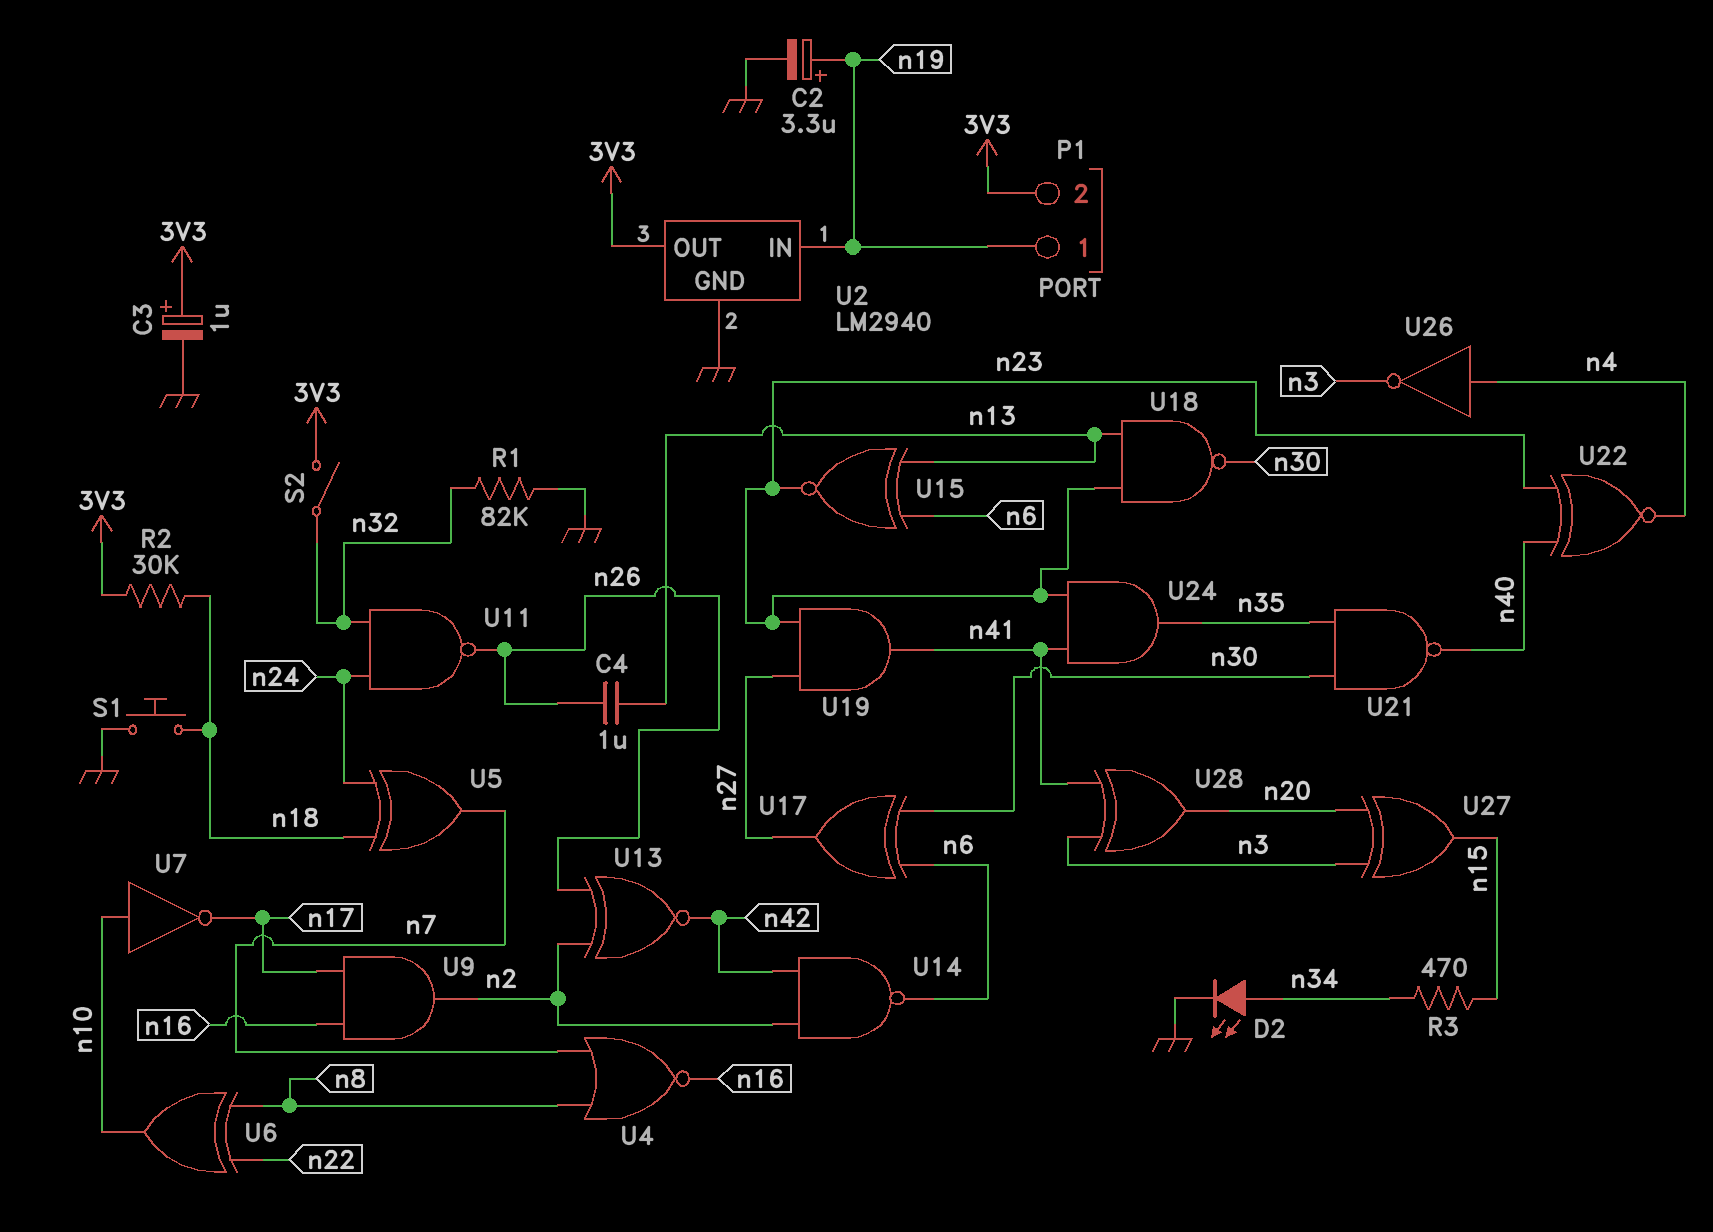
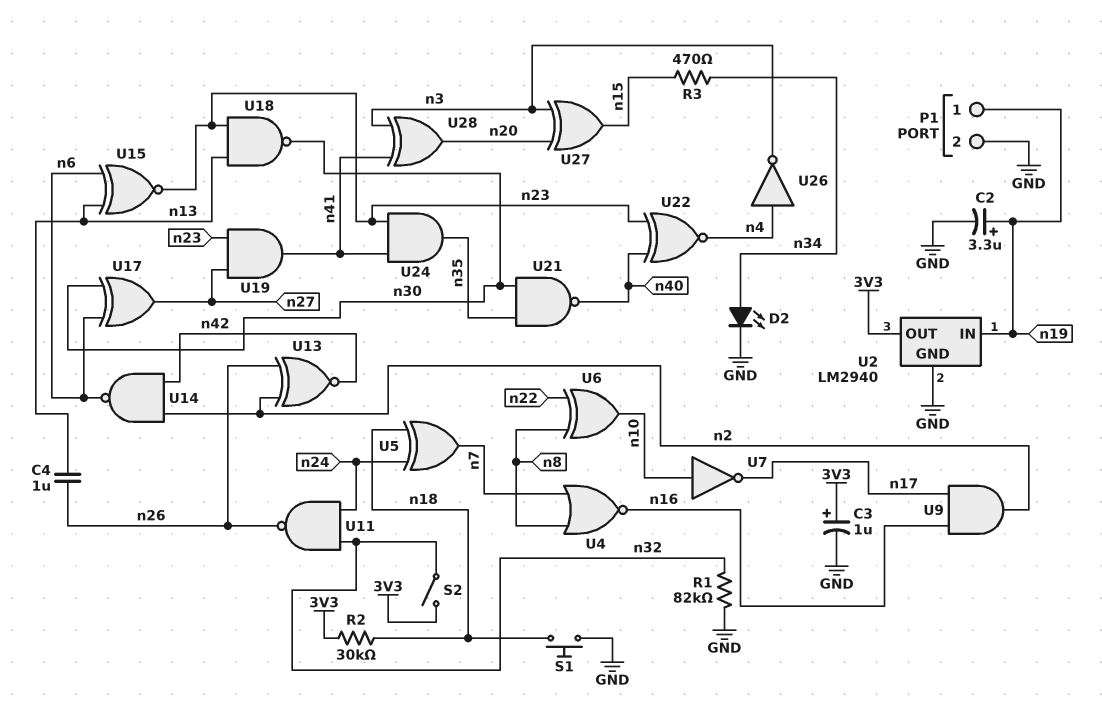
P1 pin 2: 3V3 -> GND

